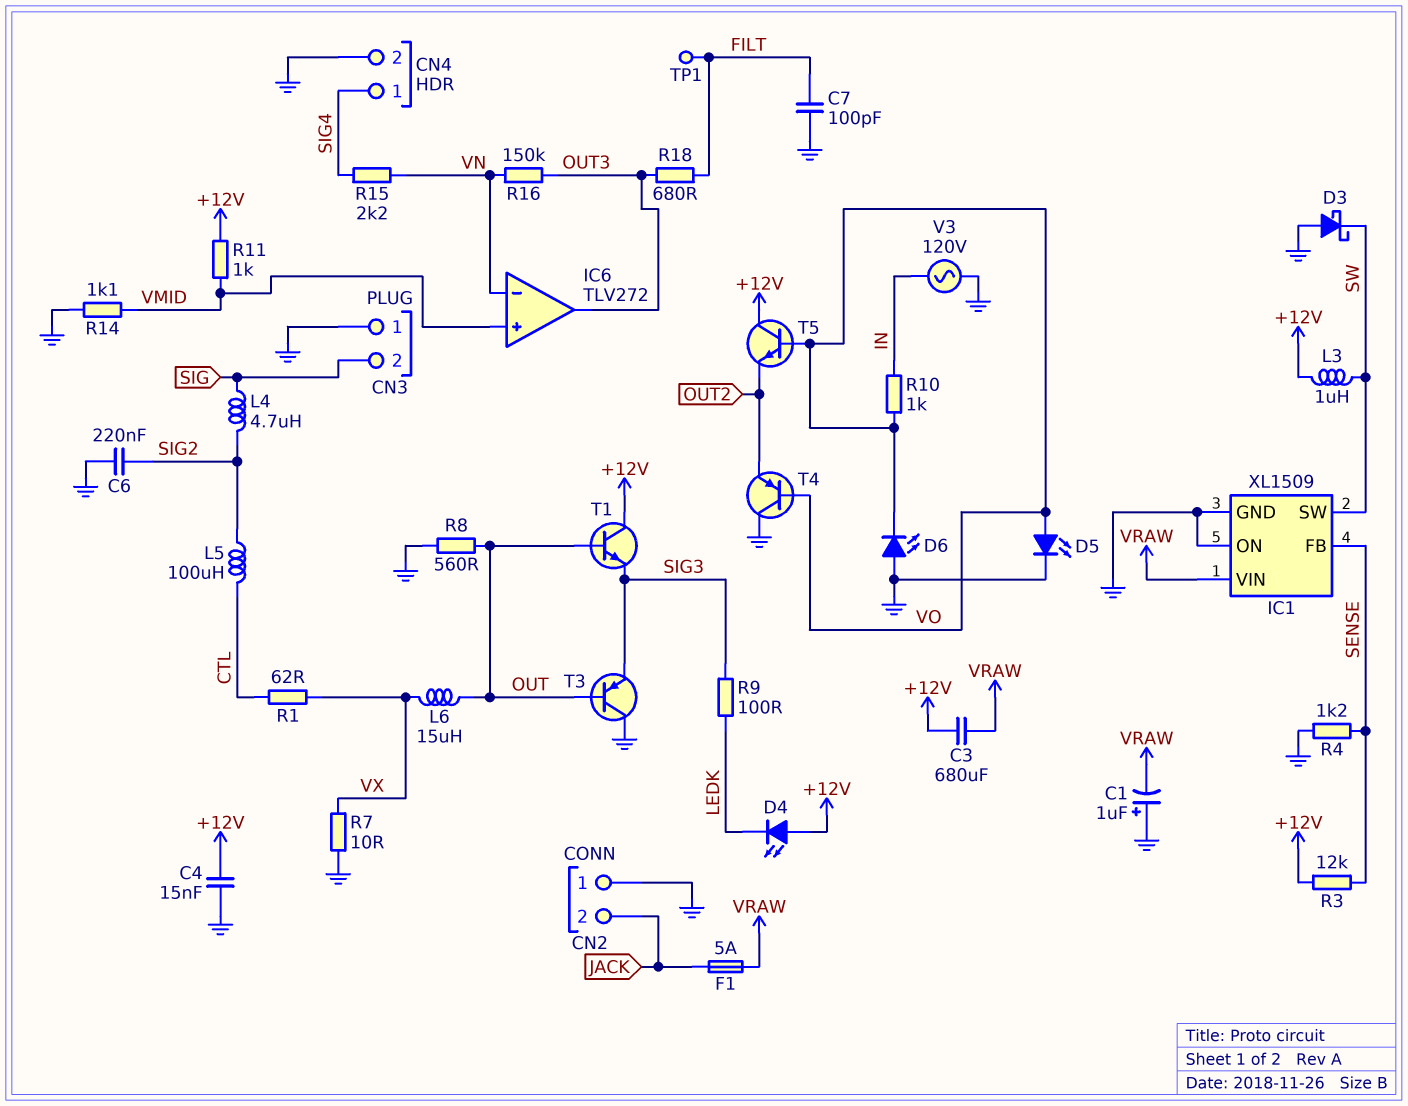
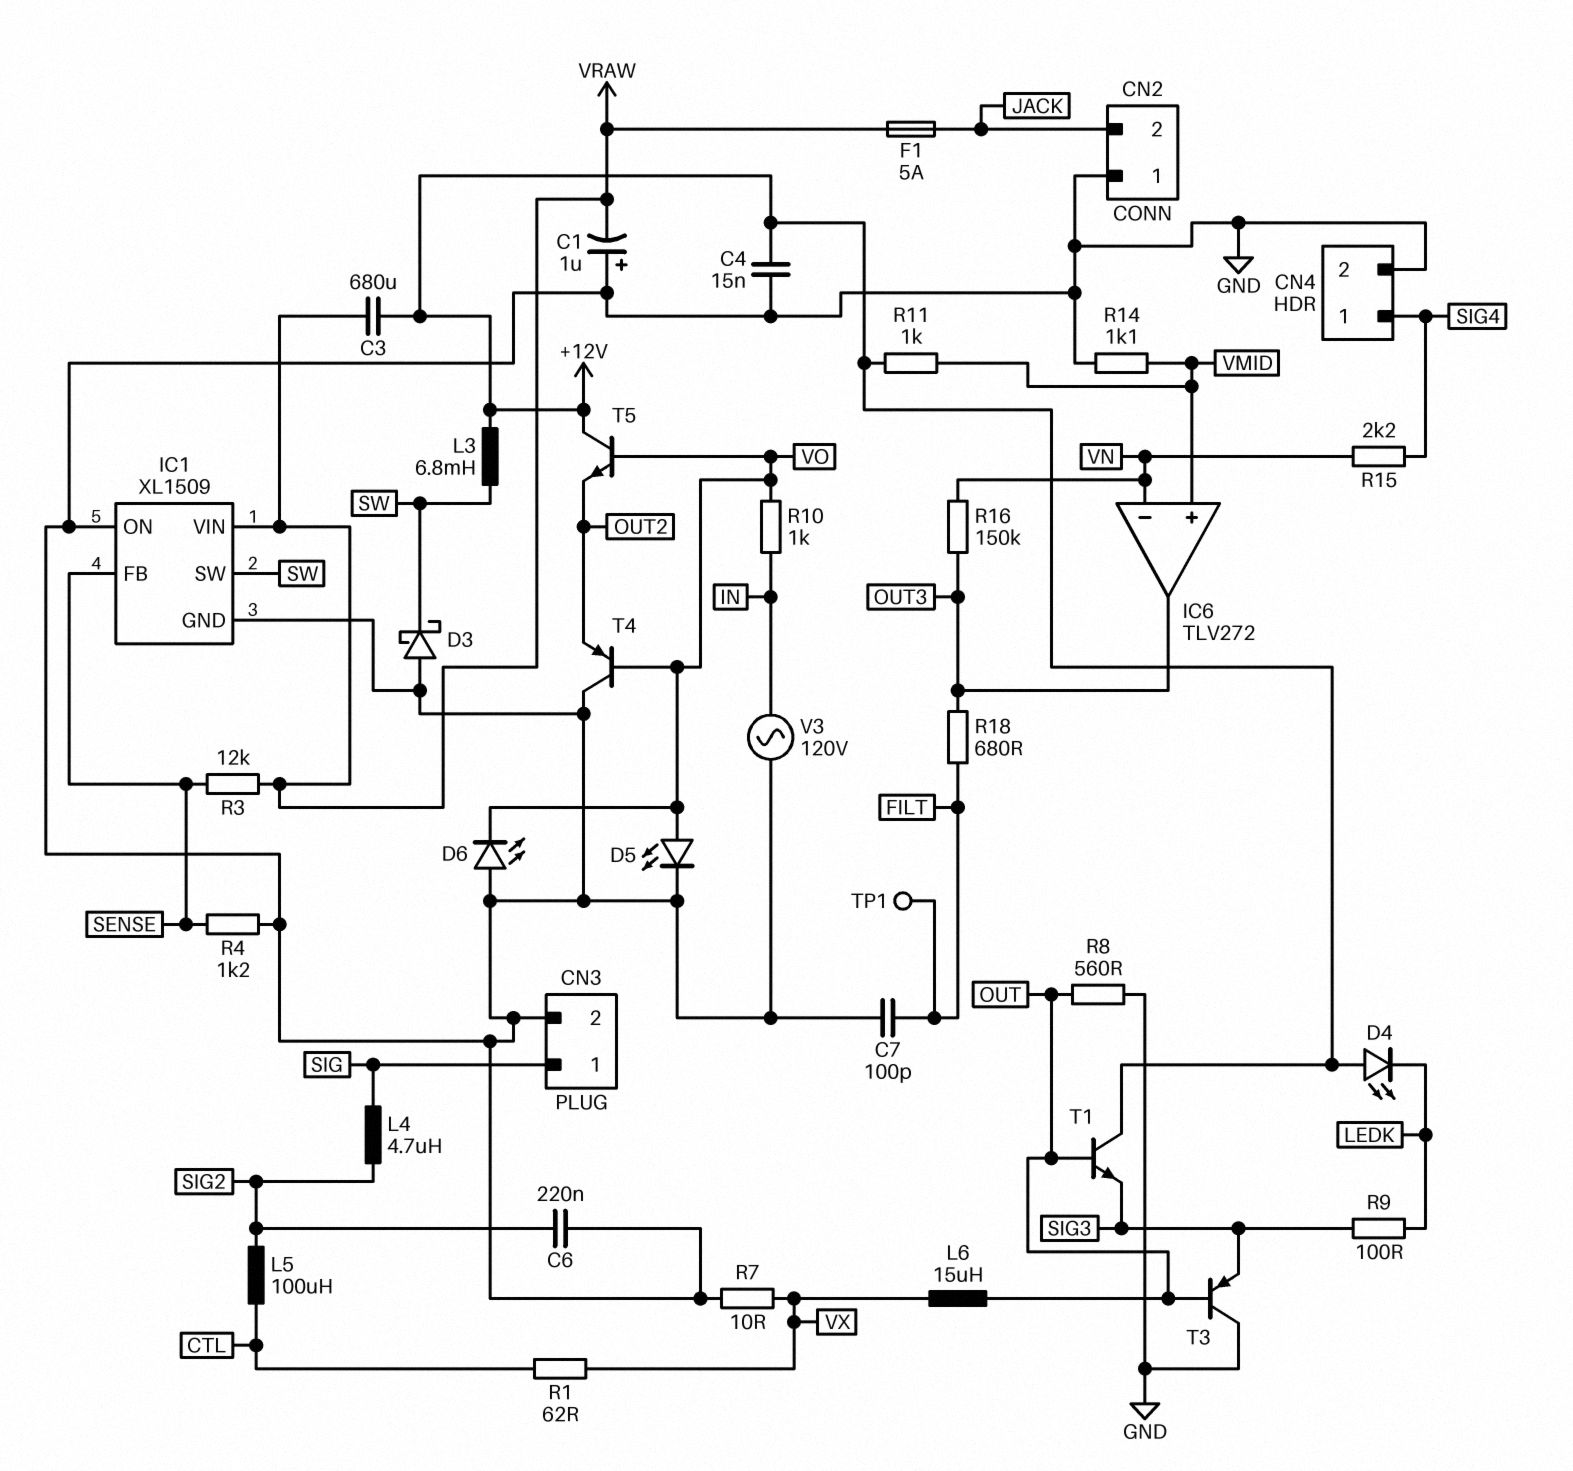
CN3 pin 1: GND -> SIG
CN3 pin 2: SIG -> GND
L3: 1uH (+12V, SW) -> 6.8mH (+12V, SW)
R3: 12k (+12V, SENSE) -> 12k (SENSE, VRAW)

